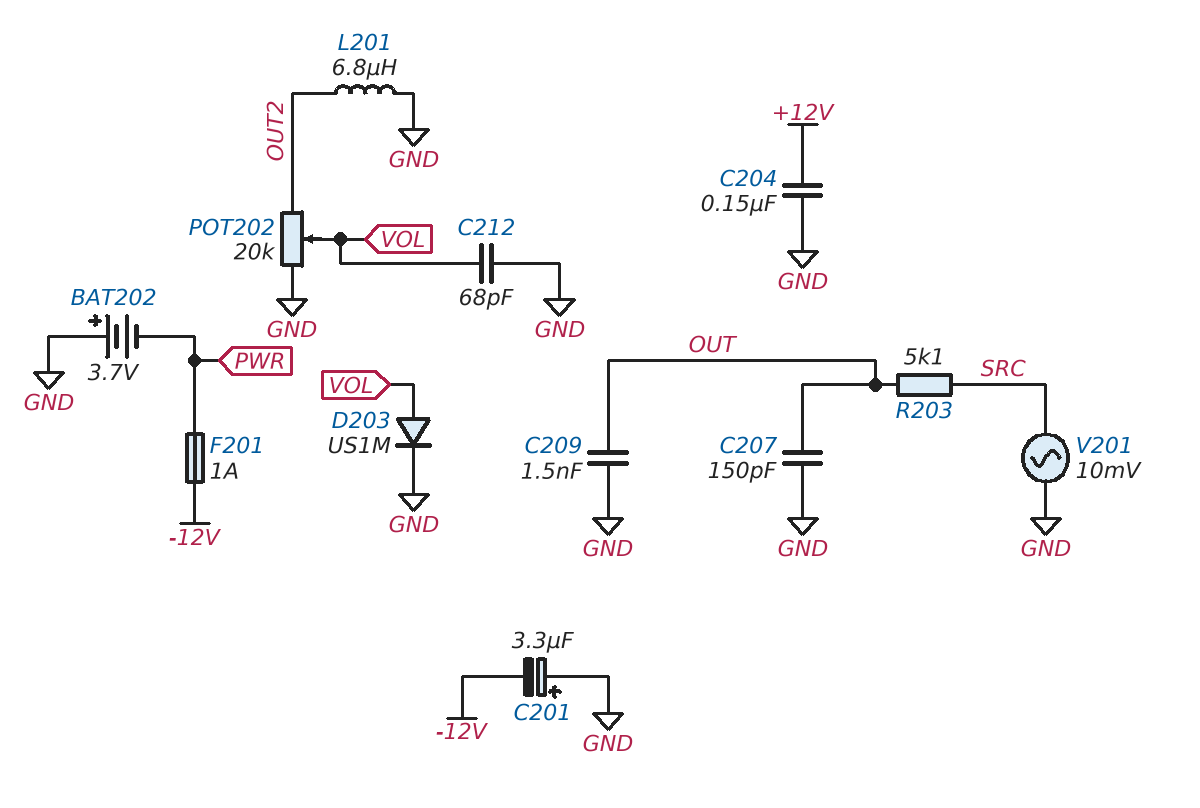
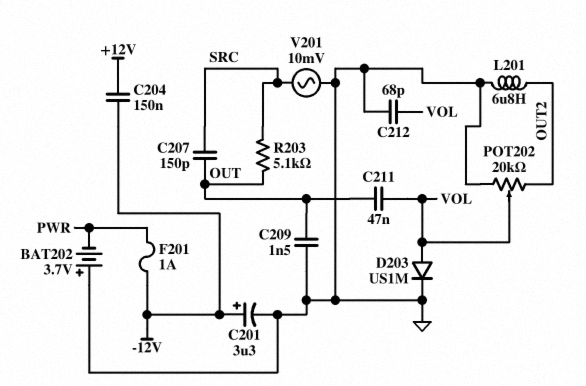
C201: 3.3uF (plus GND, minus -12V) -> 3.3uF (plus -12V, minus GND)
C204: 150nF (+12V, GND) -> 150nF (+12V, -12V)
C207: 150pF (GND, OUT) -> 150pF (OUT, SRC)
C211: none -> 47nF (OUT, VOL)

